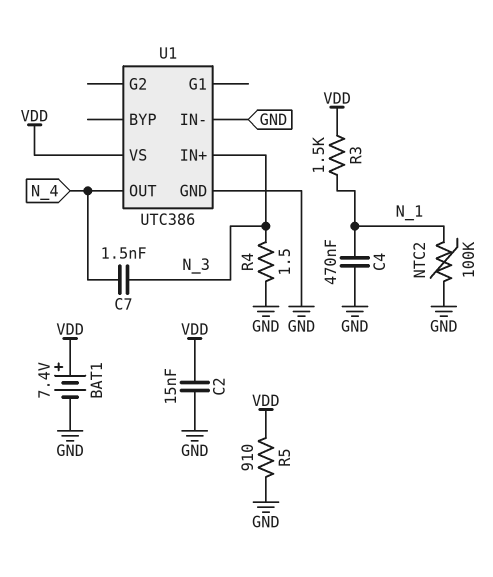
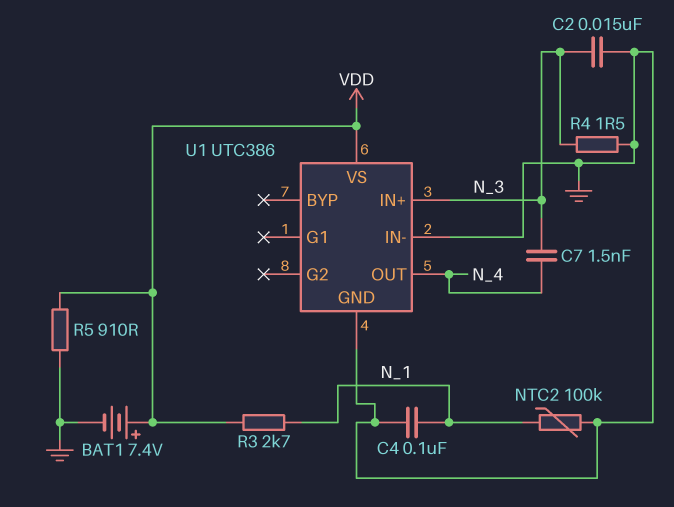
C2: 15nF (GND, VDD) -> 15nF (GND, N_3)
C4: 470nF (GND, N_1) -> 100nF (GND, N_1)
R3: 1.5k (N_1, VDD) -> 2.7k (N_1, VDD)

